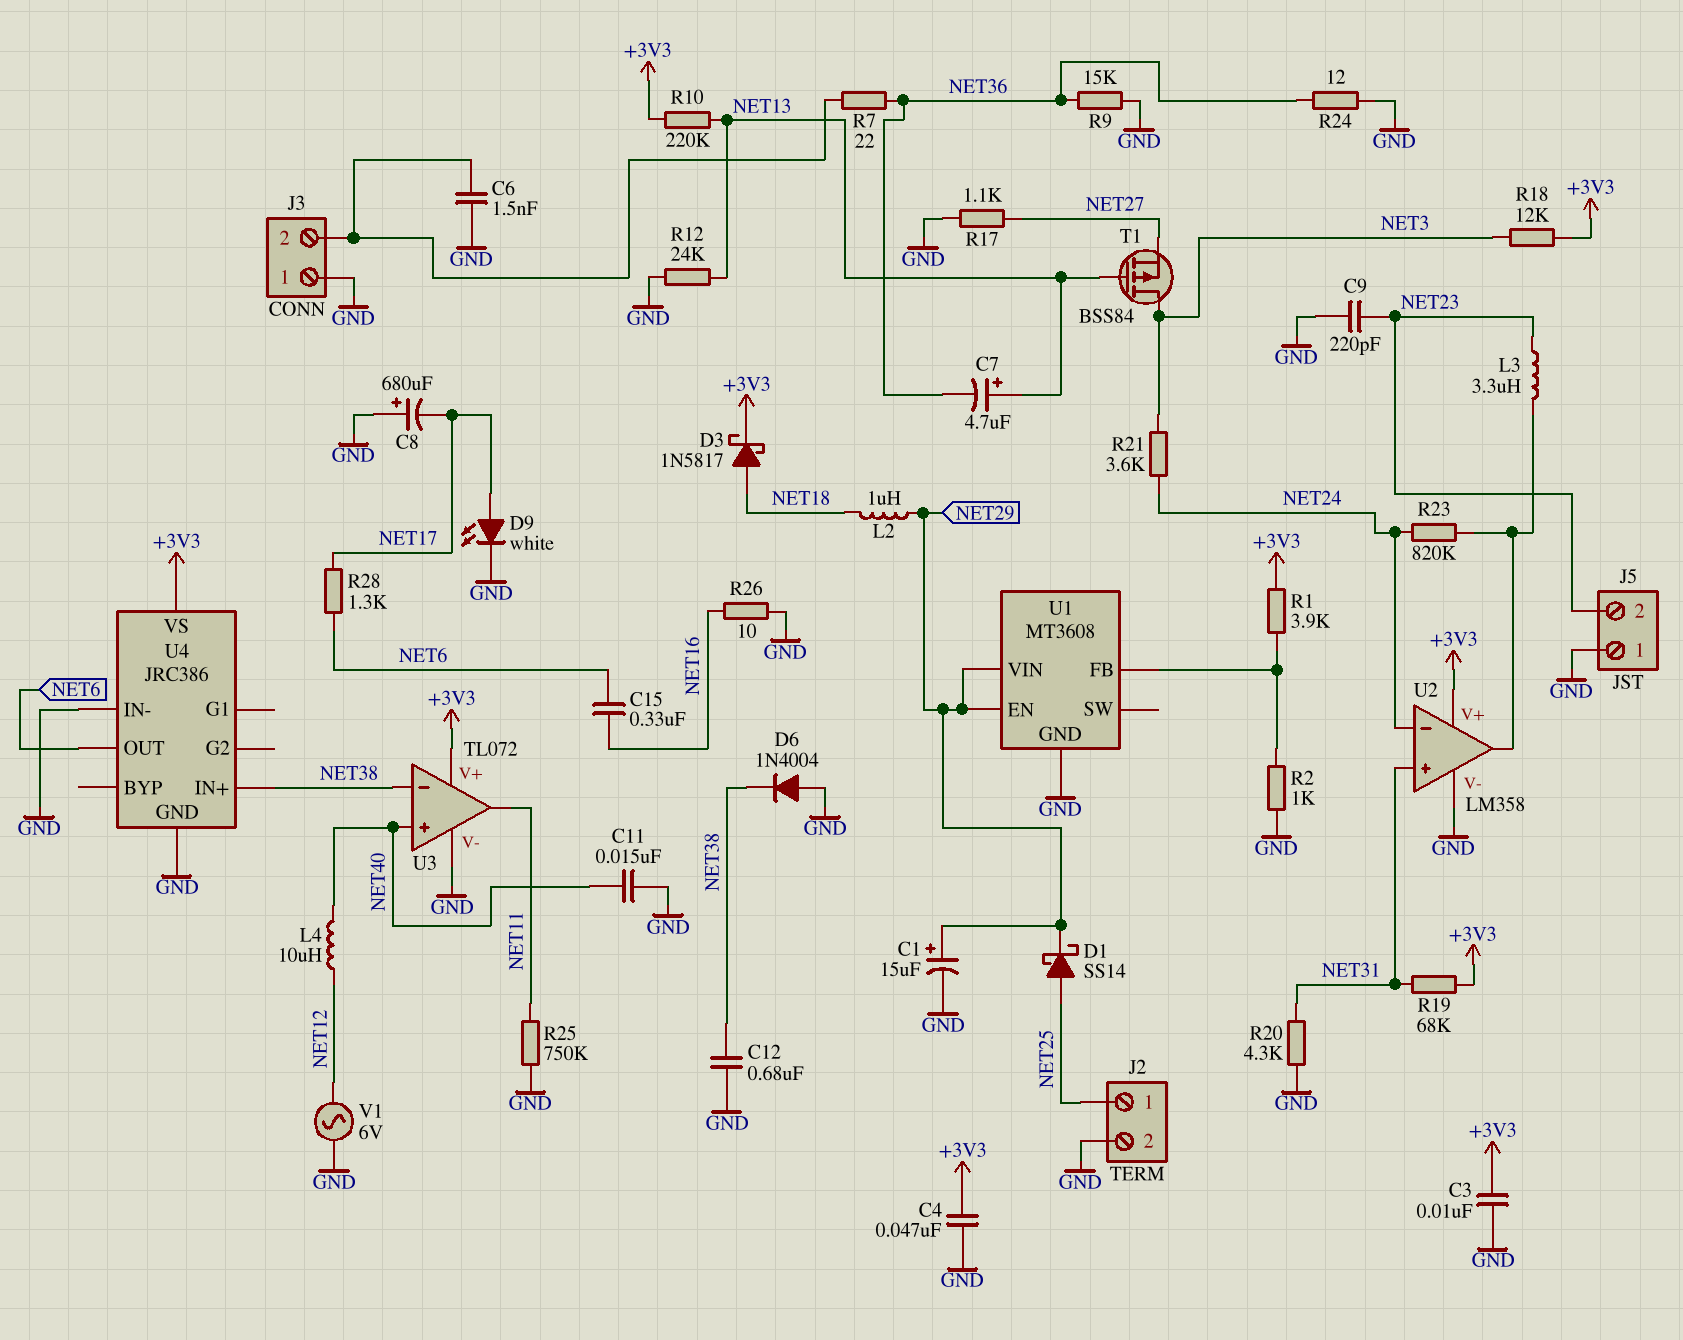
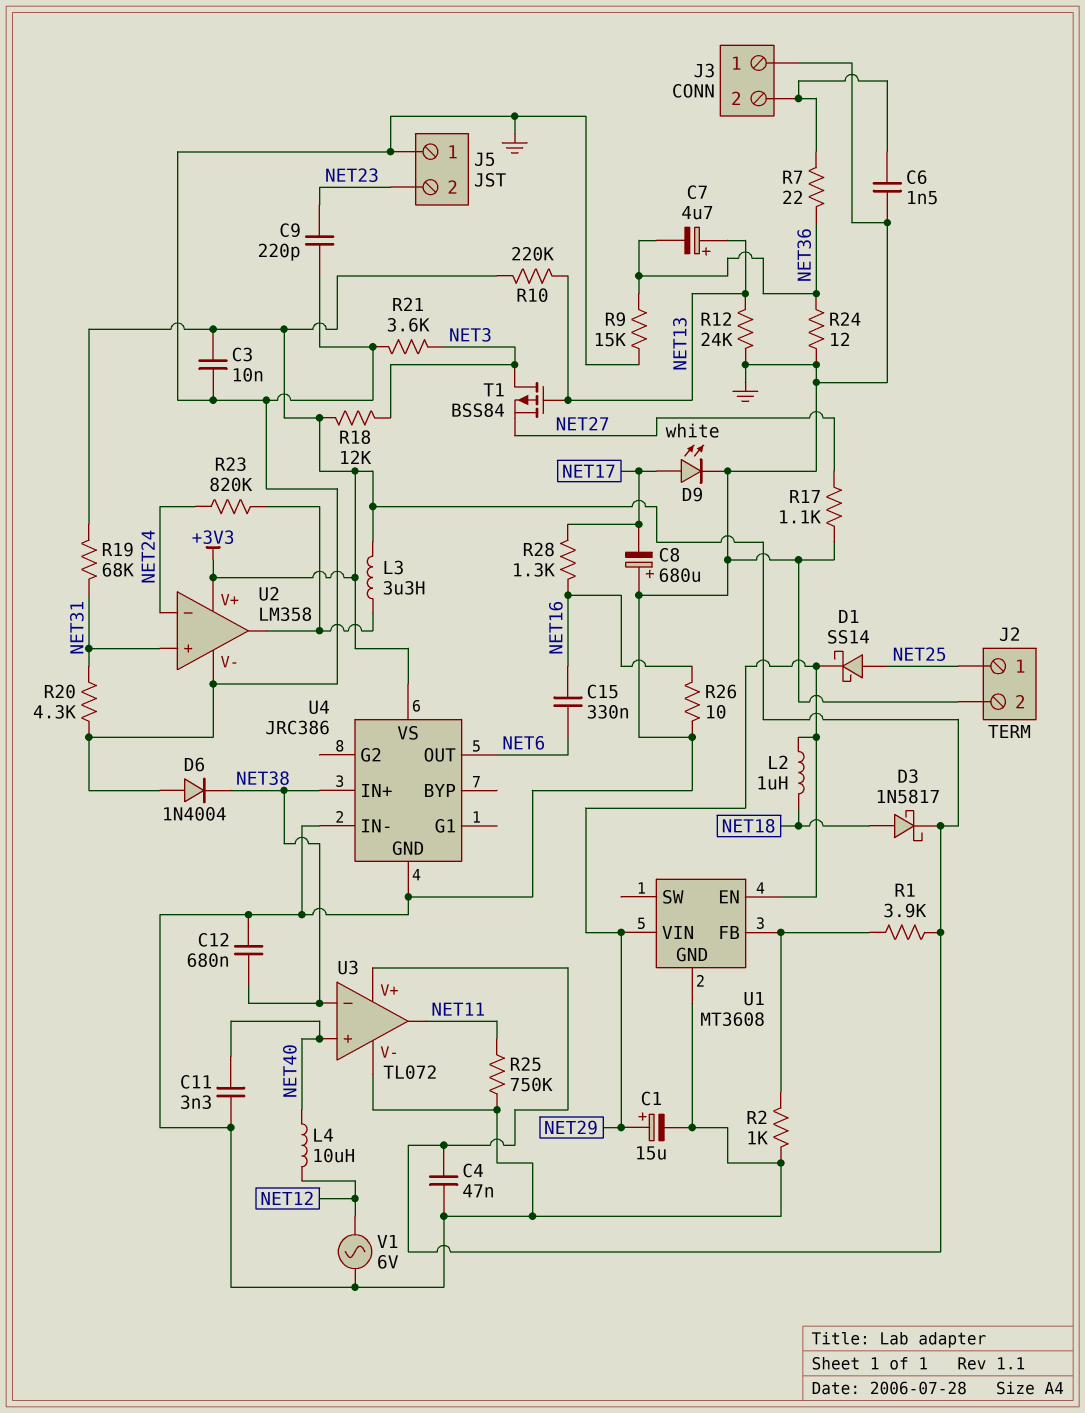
C11: 15nF (GND, NET40) -> 3.3nF (GND, NET40)
L3: 3.3uH (NET23, U2/out) -> 3.3uH (+3V3, U2/out)
R21: 3.6k (NET3, NET24) -> 3.6k (GND, NET3)
R28: 1.3k (NET6, NET17) -> 1.3k (NET16, NET17)

